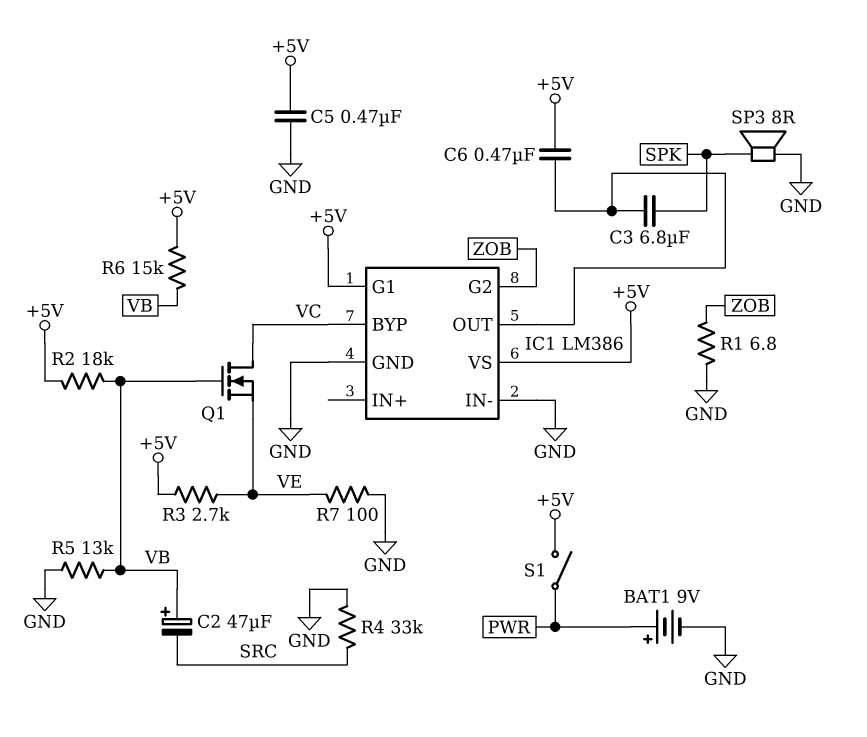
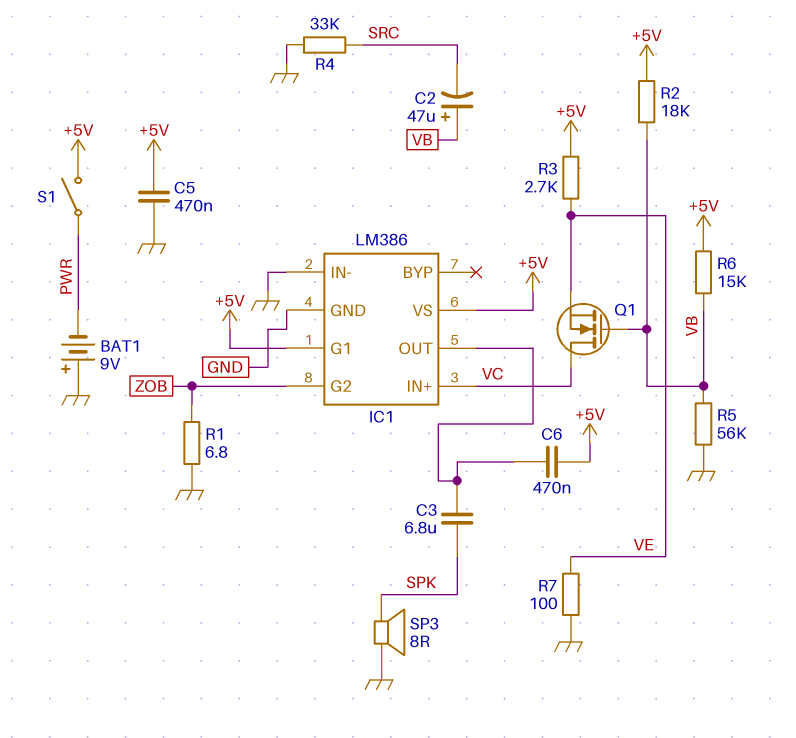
BAT1: 9V (plus PWR, minus GND) -> 9V (plus GND, minus PWR)
IC1 pin BYP: VC -> none
IC1 pin IN+: none -> VC
R5: 13k (GND, VB) -> 56k (GND, VB)

